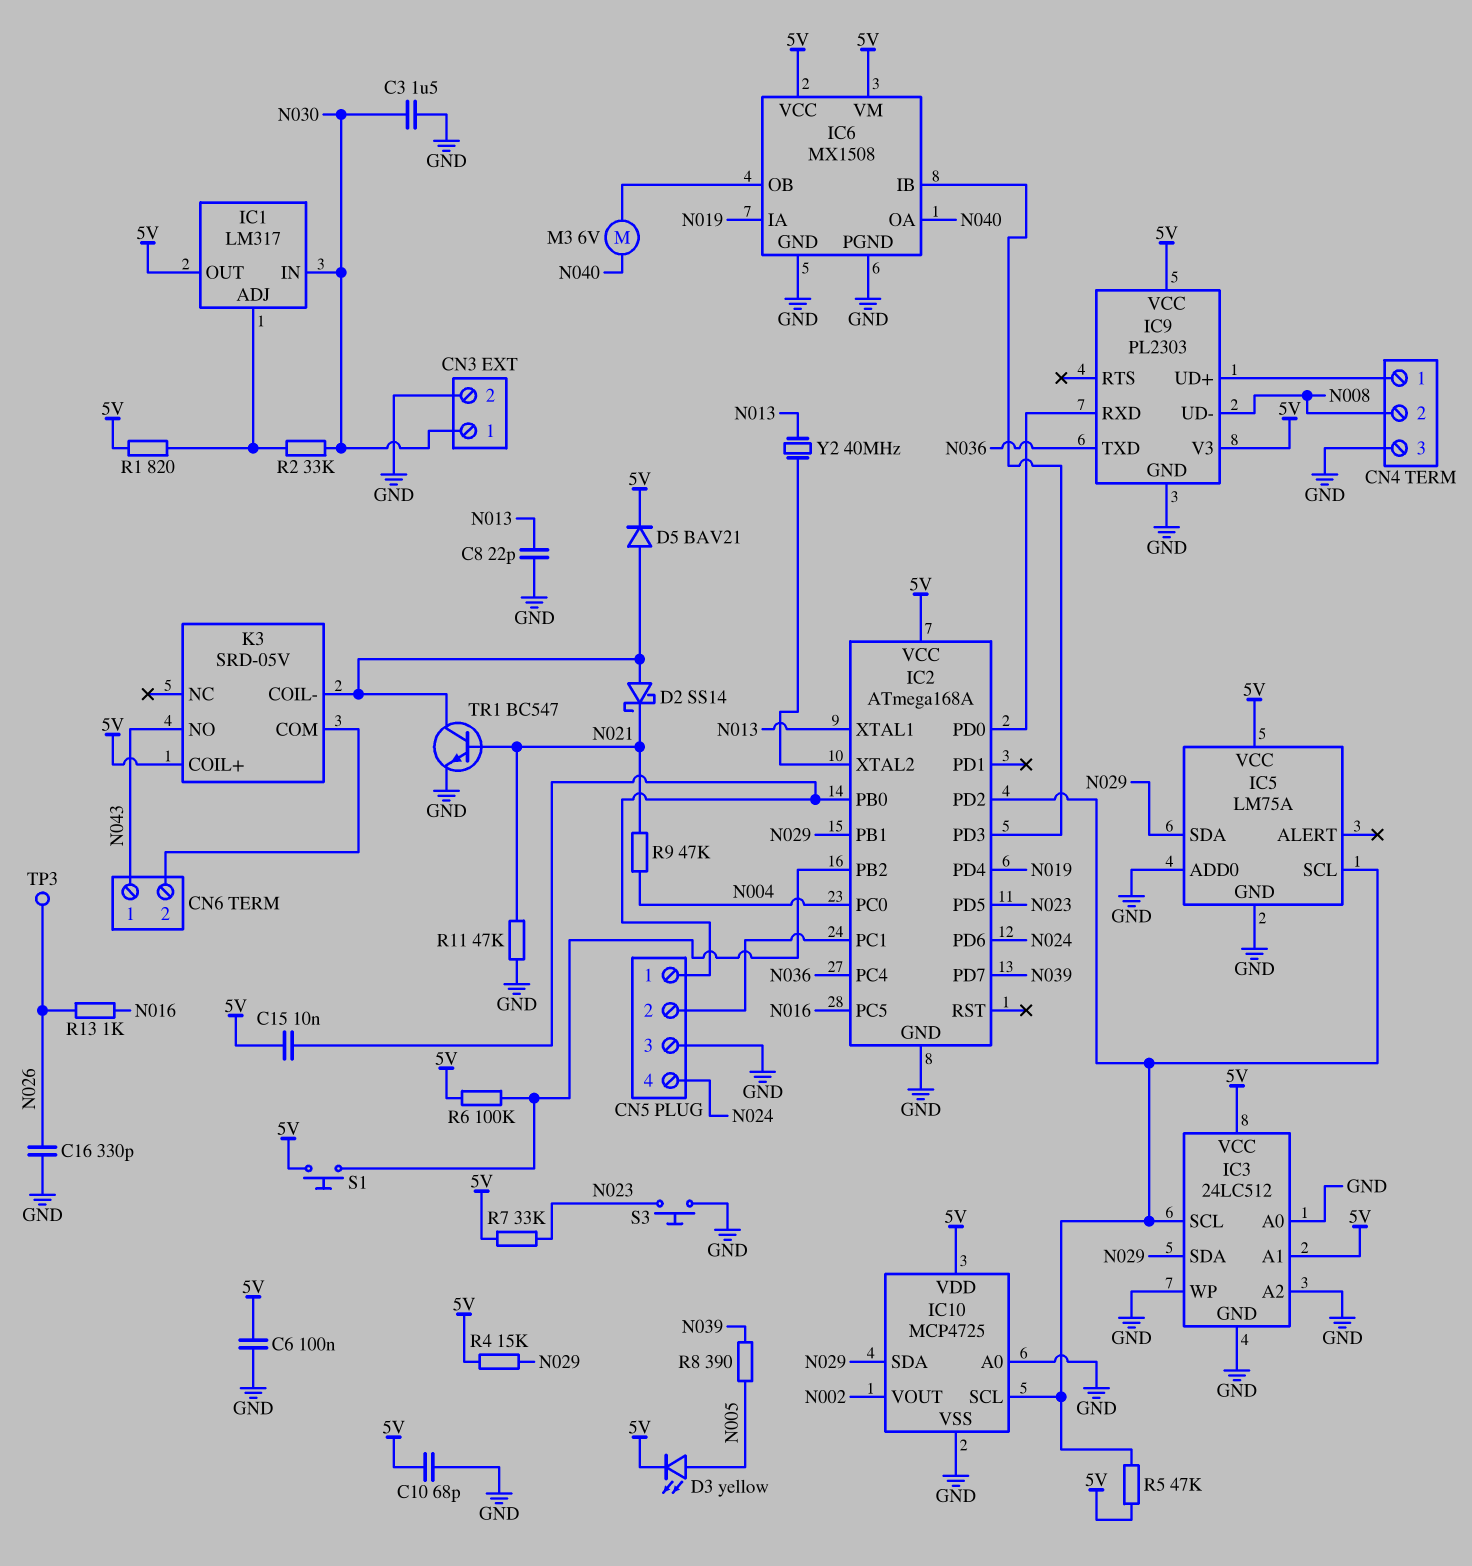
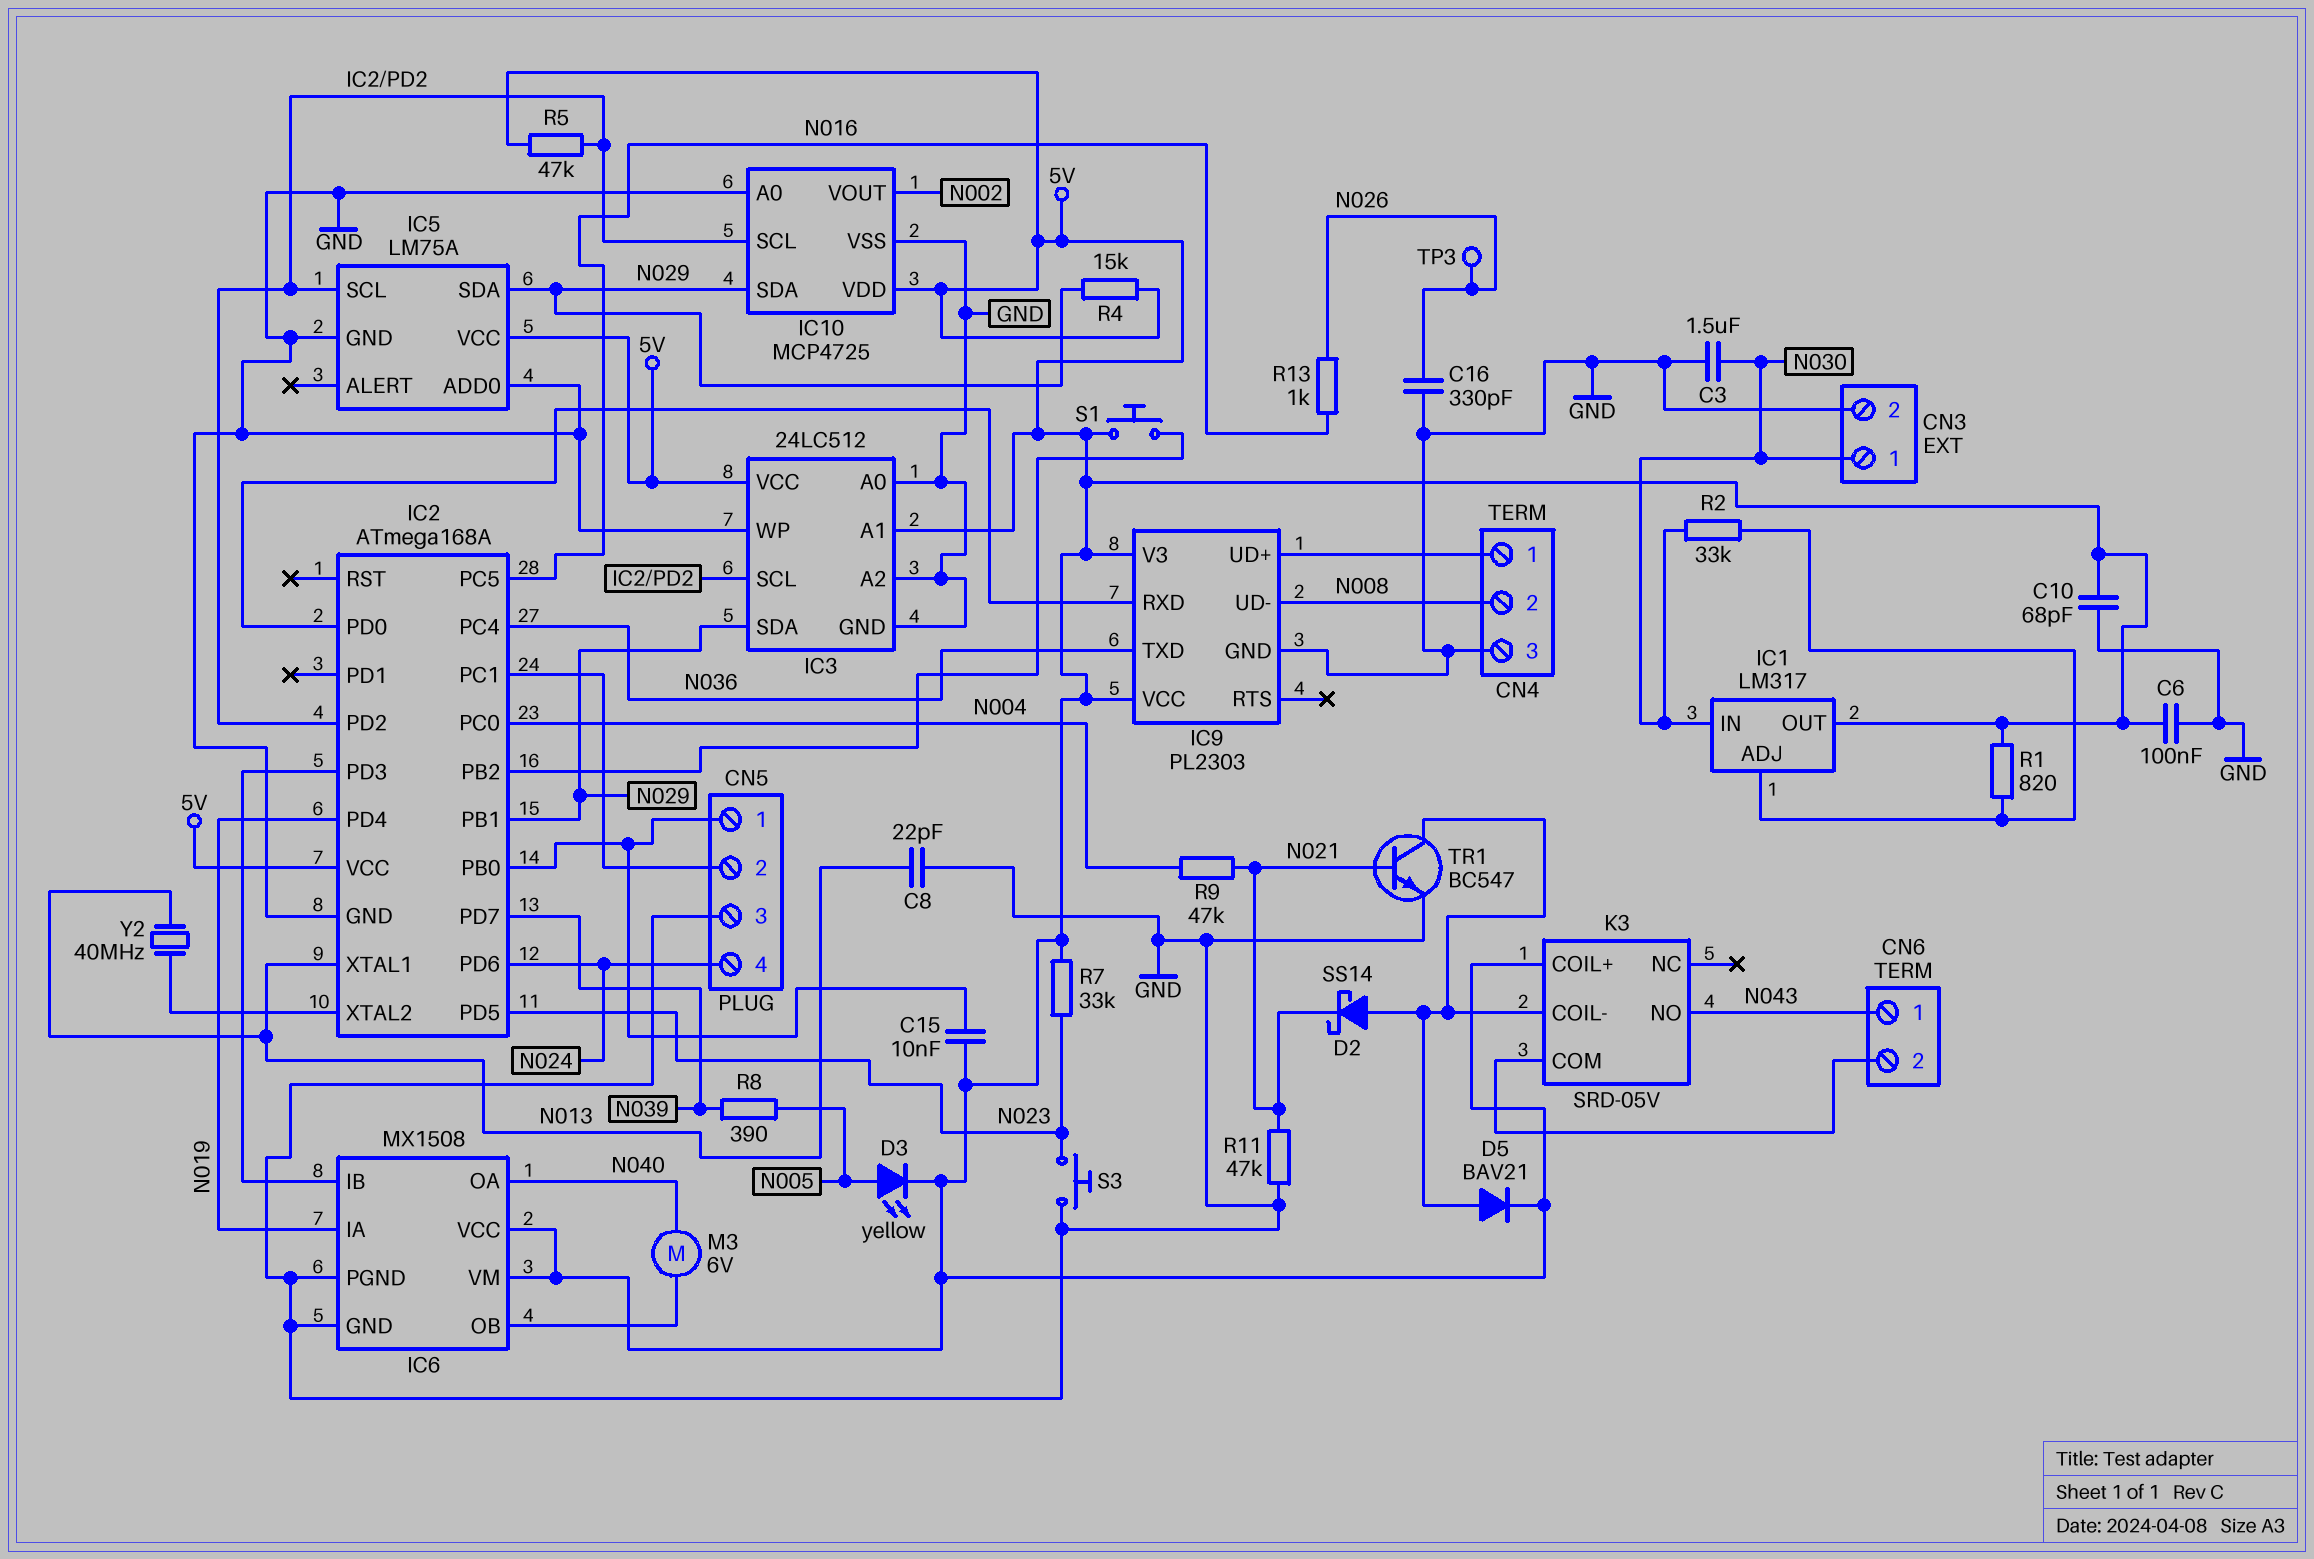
R6: 100k (5V, IC2/PB2) -> none

